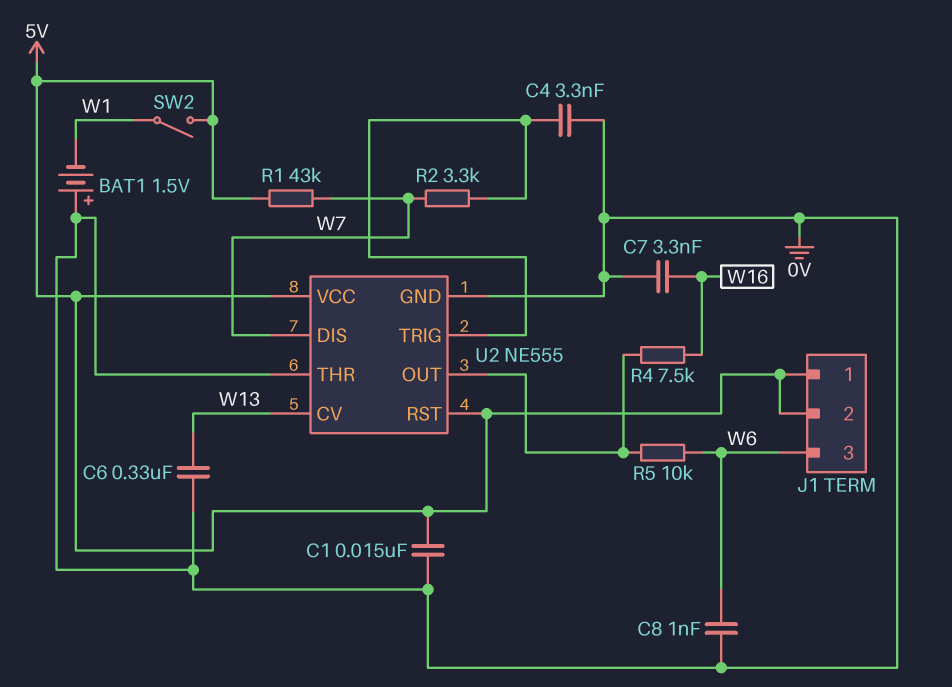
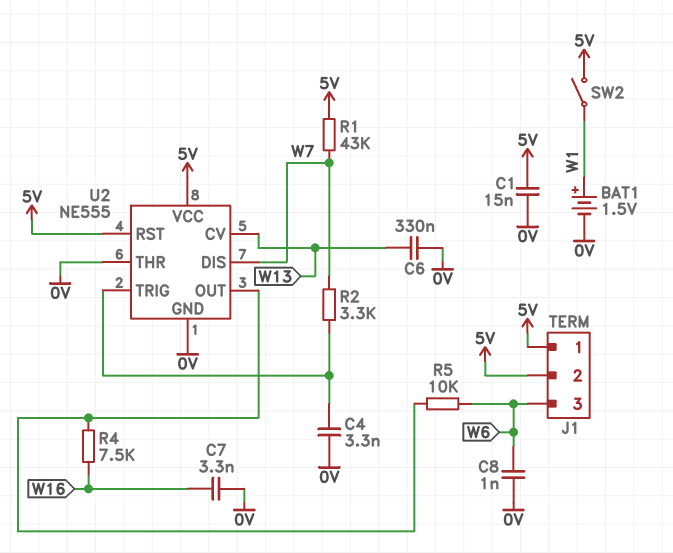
BAT1: 1.5V (plus 0V, minus W1) -> 1.5V (plus W1, minus 0V)

